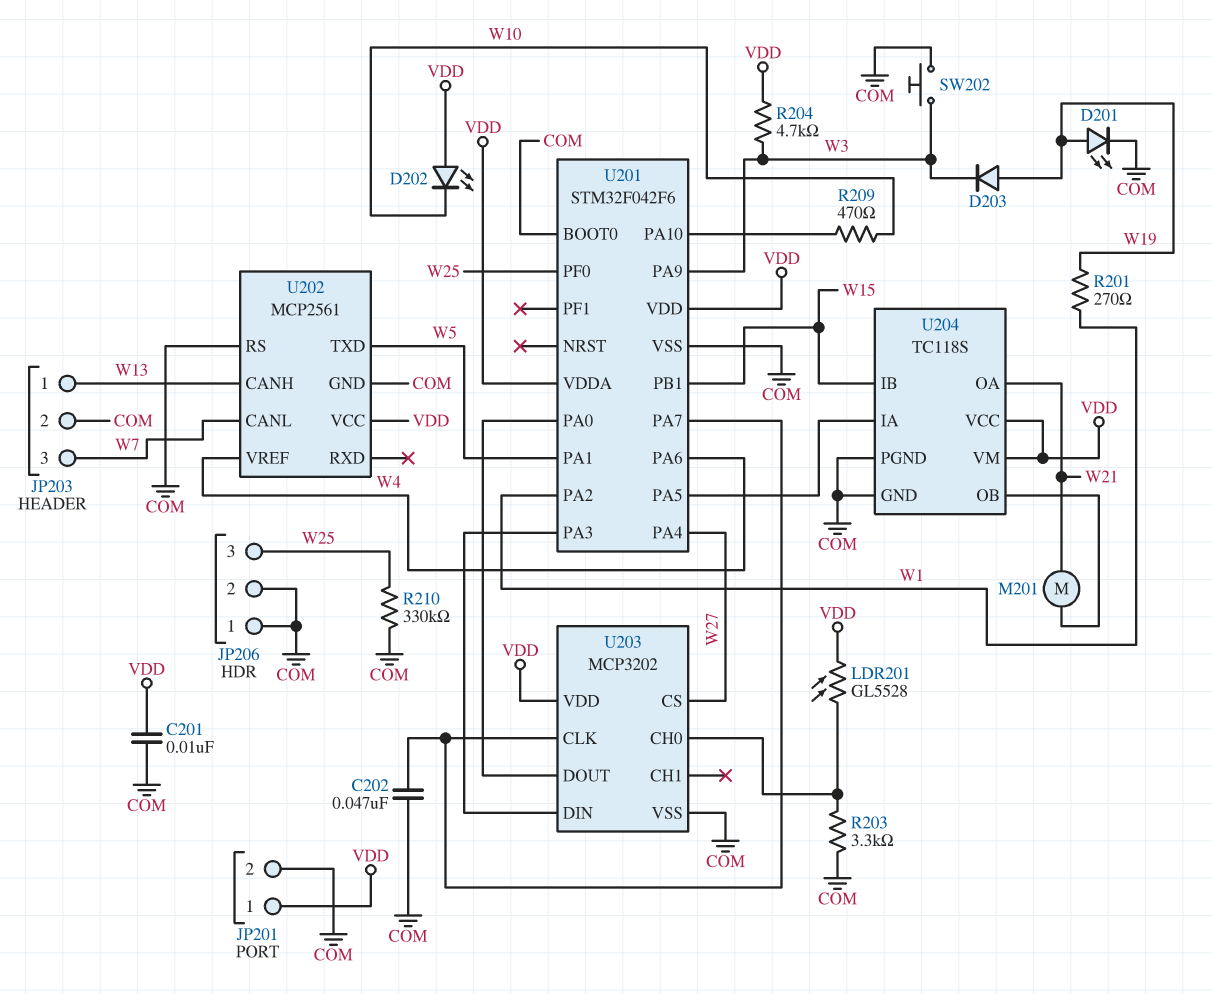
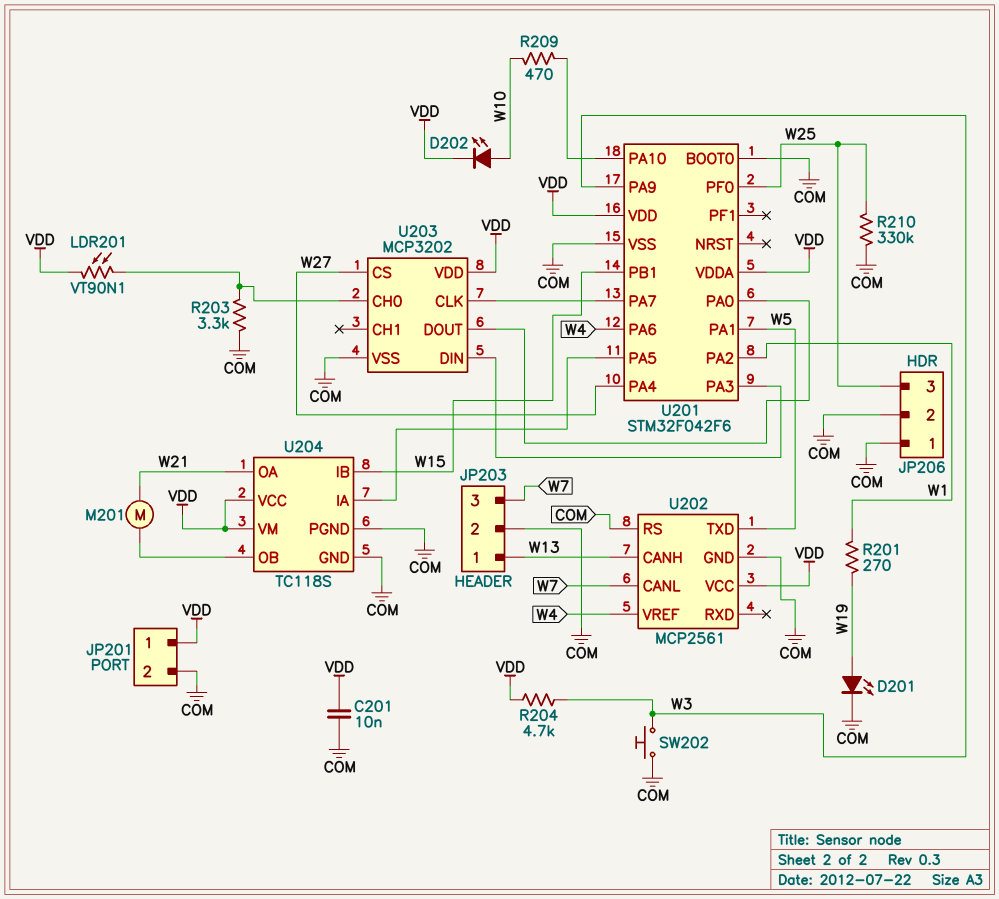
C202: 47nF (COM, U201/PA7) -> none
D202: LED (A VDD, K W10) -> LED (A W10, K VDD)
D203: diode (A W19, K W3) -> none
LDR201: GL5528 (U203/CH0, VDD) -> VT90N1 (U203/CH0, VDD)

